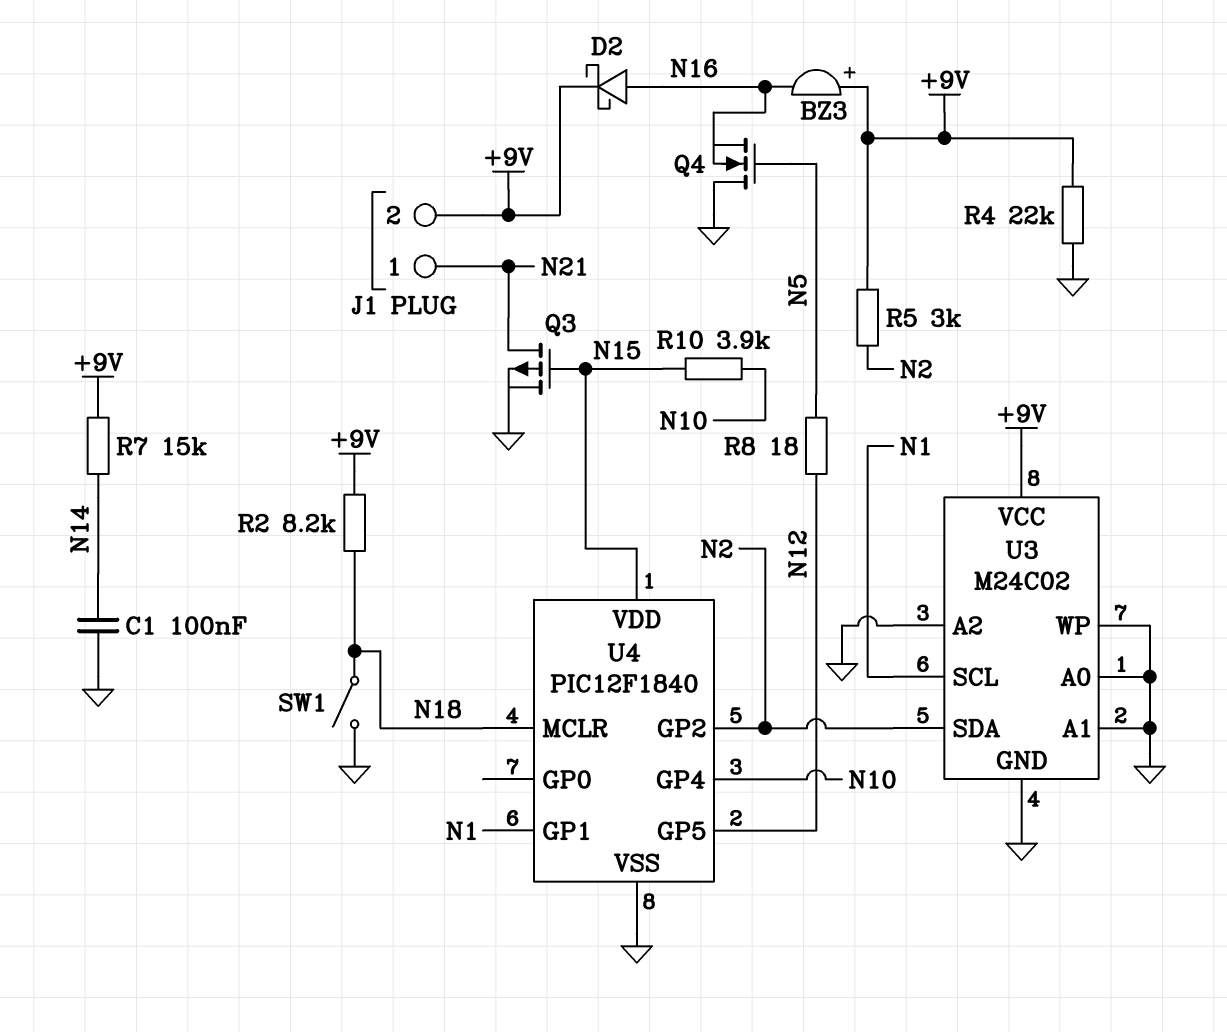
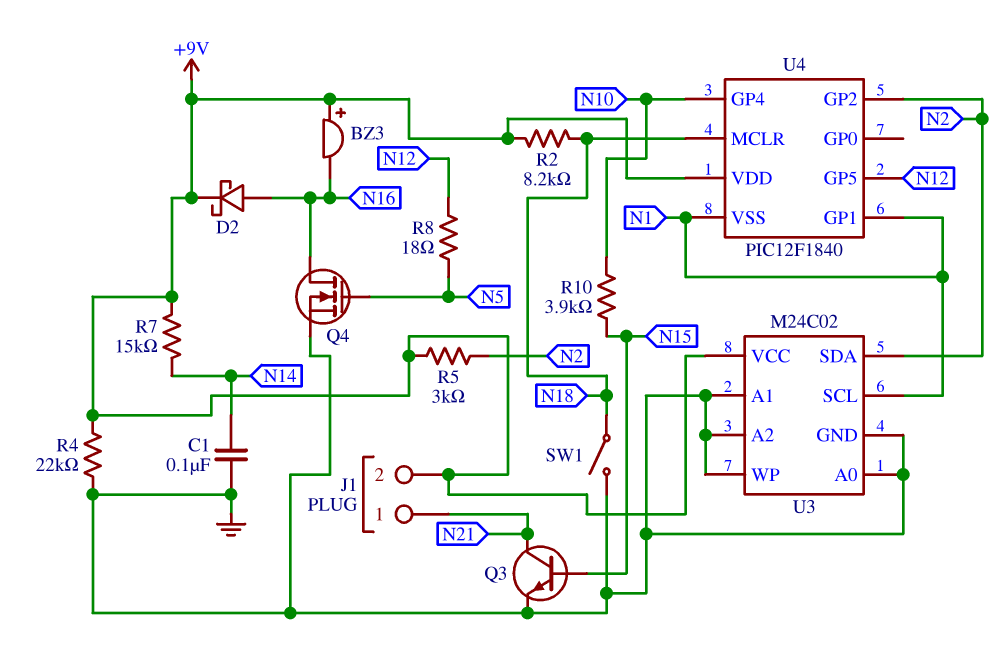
Q3: PMOS (G N15, D N21, S GND) -> NPN (B N15, C N21, E GND)
Q4: NMOS (G N5, D GND, S N16) -> NMOS (G N5, D N16, S GND)
U4 pin VDD: N15 -> +9V
U4 pin VSS: GND -> N1

